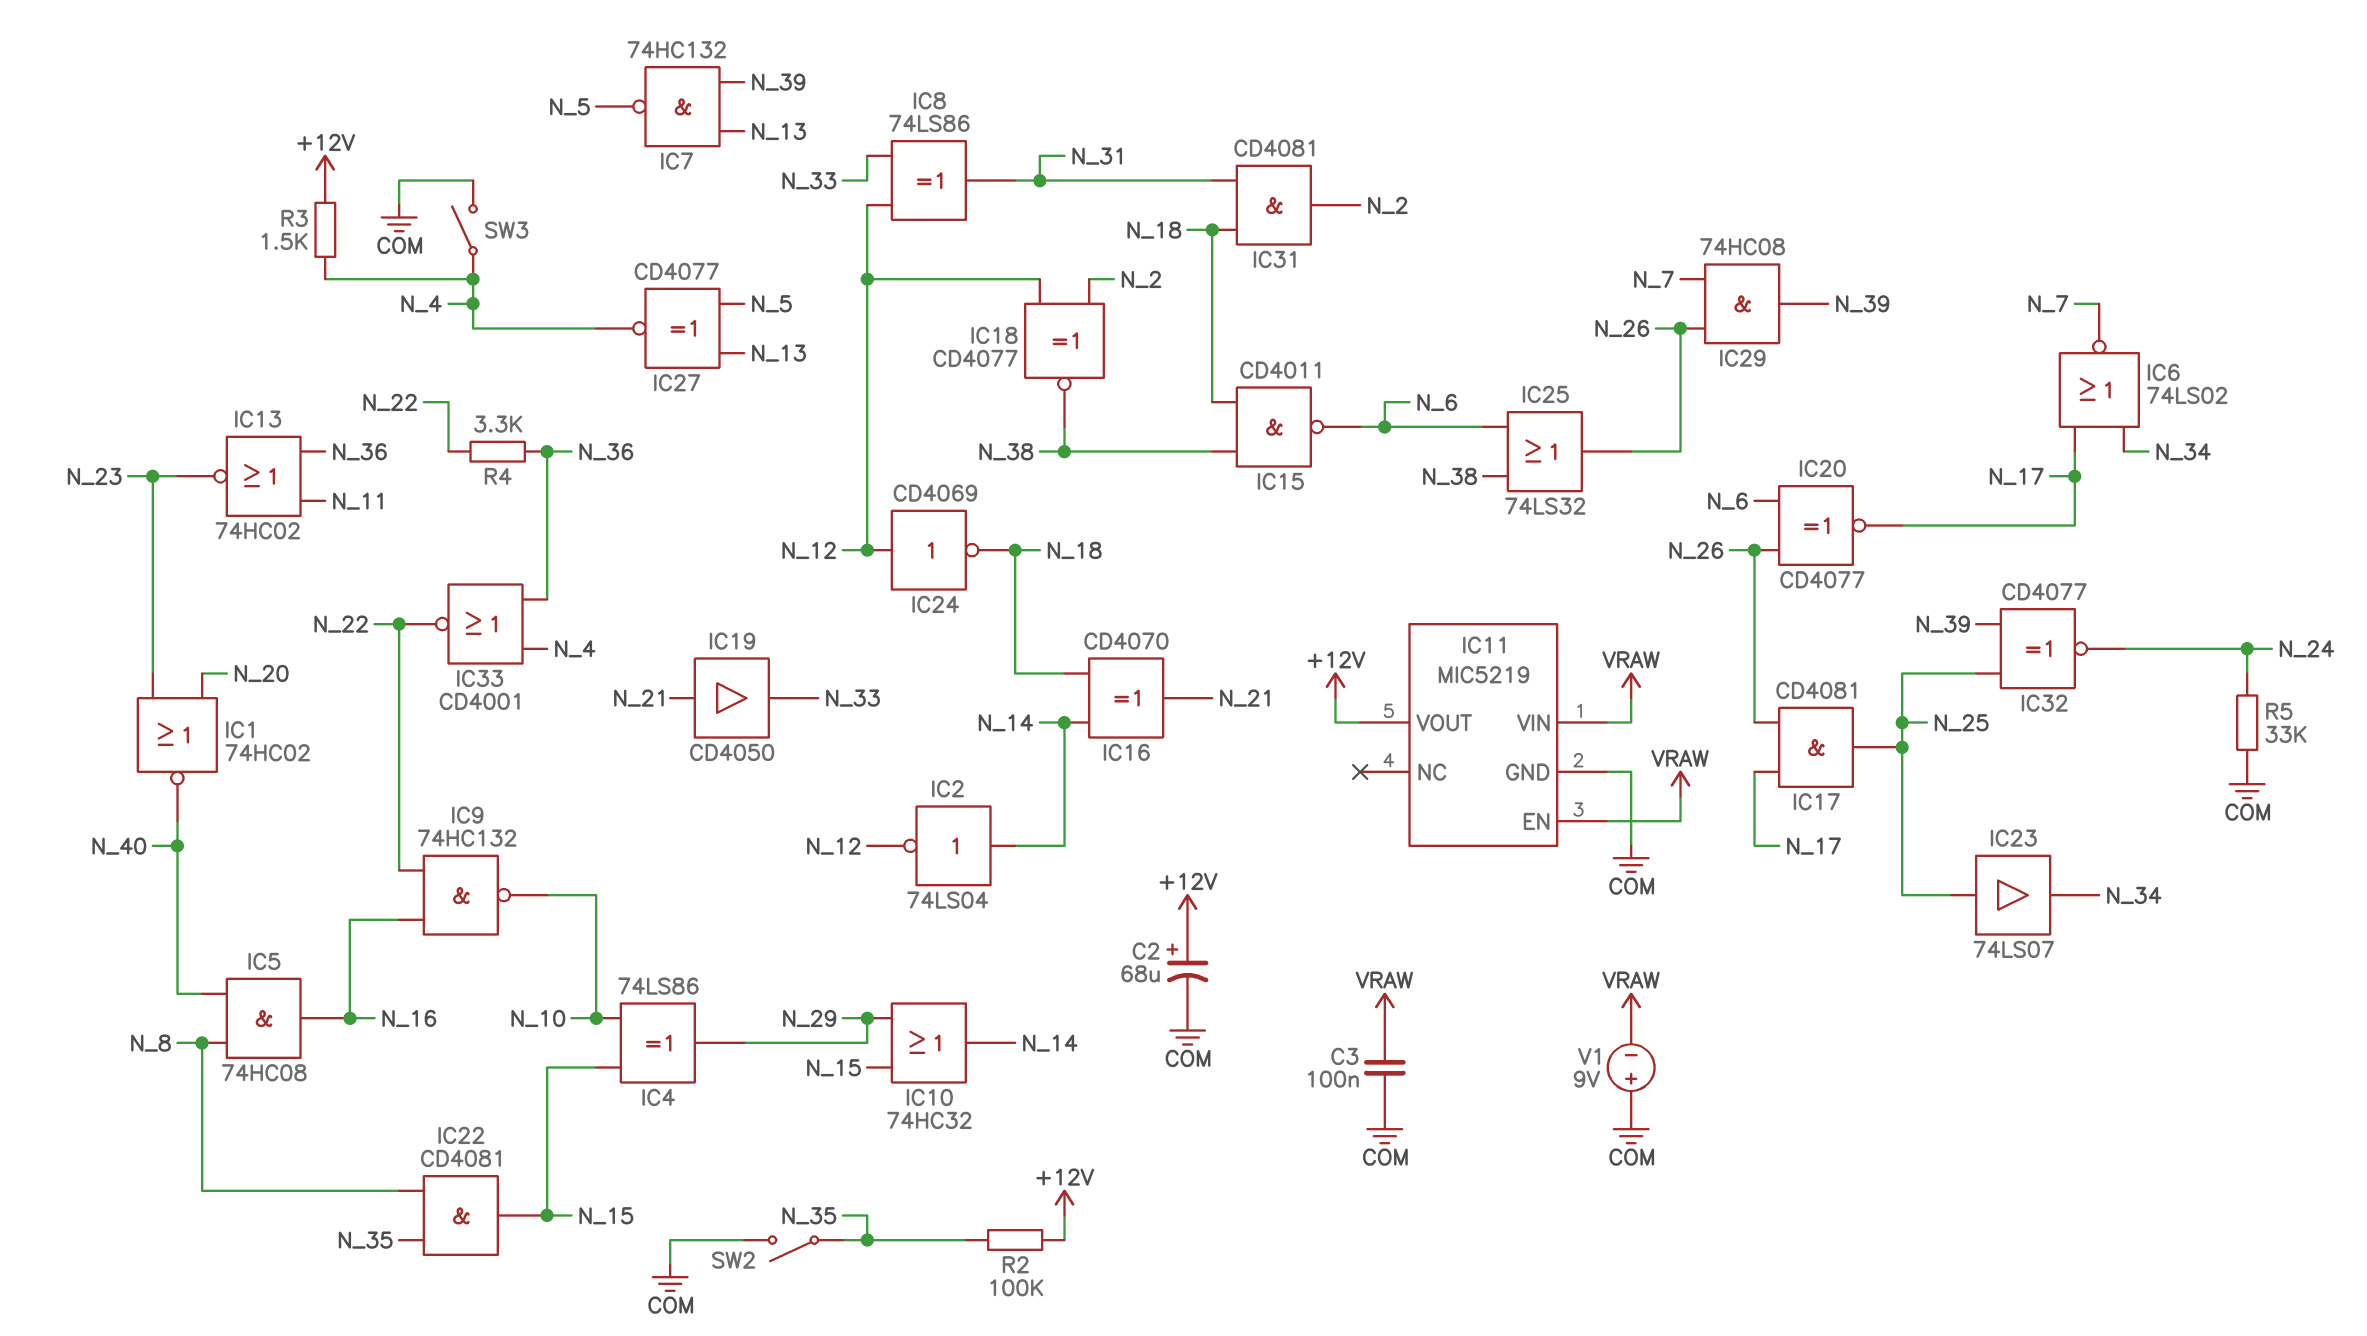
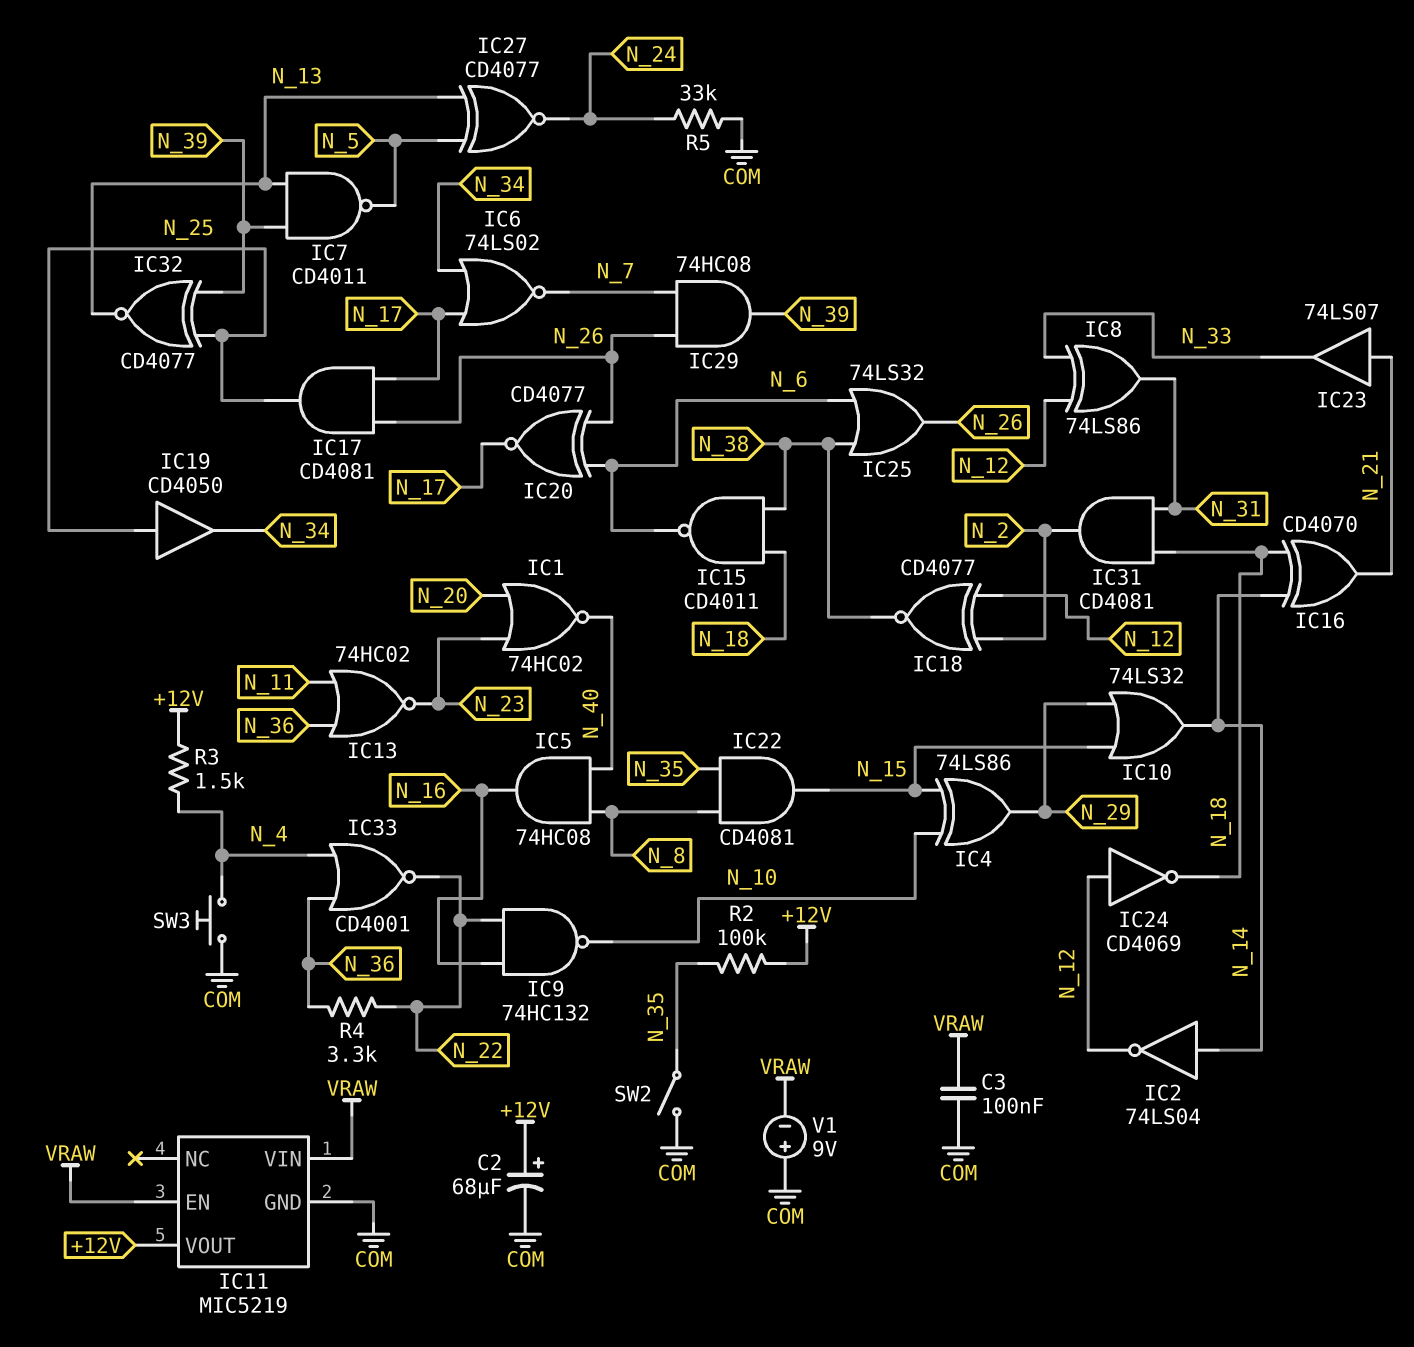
IC7: NAND 74HC132 (in N_13, in N_39, out N_5) -> NAND CD4011 (in N_13, in N_39, out N_5)
IC10: OR 74HC32 (in N_15, in N_29, out N_14) -> OR 74LS32 (in N_15, in N_29, out N_14)
IC19: buffer CD4050 (in N_21, out N_33) -> buffer CD4050 (in N_25, out N_34)
IC23: buffer 74LS07 (in N_25, out N_34) -> buffer 74LS07 (in N_21, out N_33)
IC27: XNOR CD4077 (in N_5, in N_13, out N_4) -> XNOR CD4077 (in N_5, in N_13, out N_24)
IC32: XNOR CD4077 (in N_25, in N_39, out N_24) -> XNOR CD4077 (in N_25, in N_39, out N_13)
SW3: switch (COM, N_4) -> button (COM, N_4)

